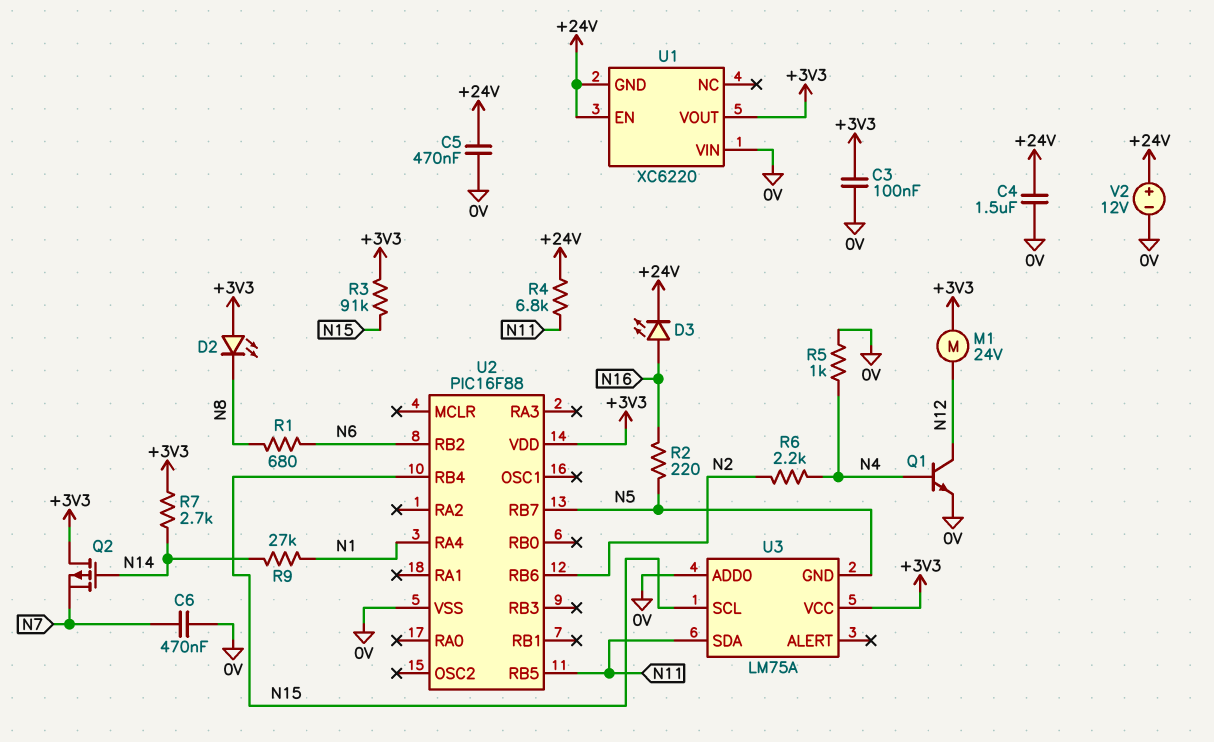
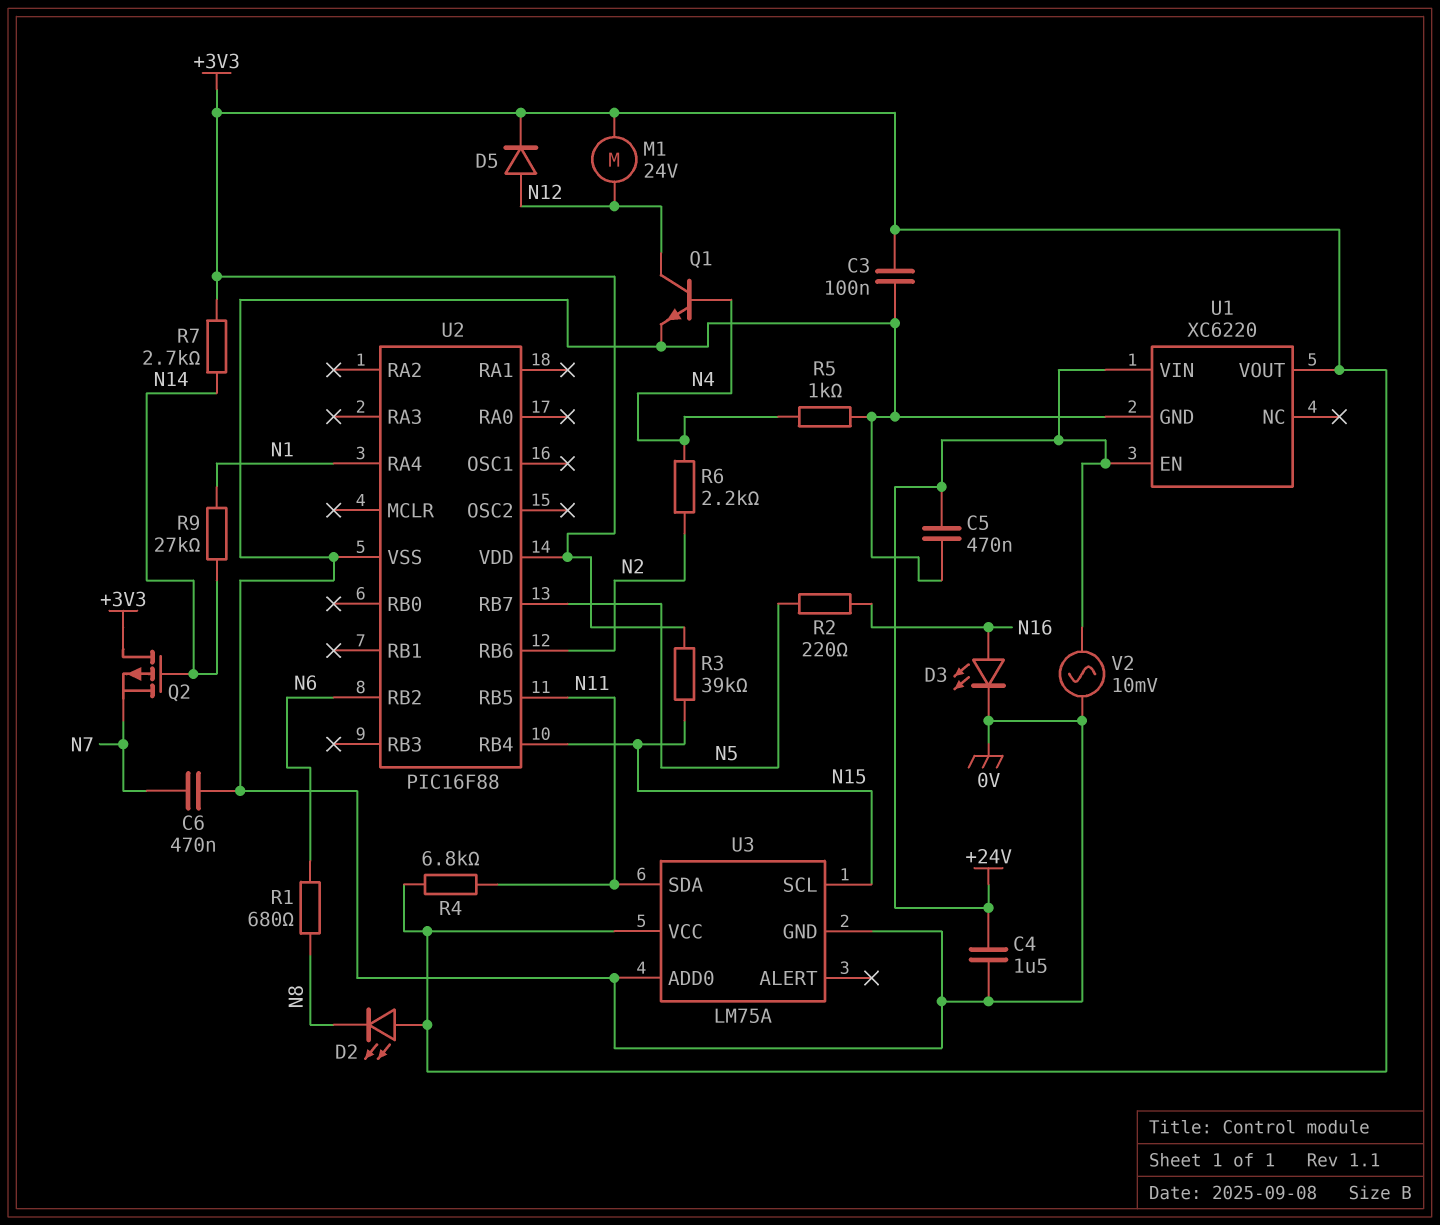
D3: LED (A N16, K +24V) -> LED (A N16, K 0V)
D5: none -> diode (A N12, K +3V3)
R3: 91k (+3V3, N15) -> 39k (+3V3, N15)
R4: 6.8k (+24V, N11) -> 6.8k (+3V3, N11)
U1 pin GND: +24V -> 0V
U1 pin VIN: 0V -> +24V
U3 pin GND: N5 -> 0V
V2: 12V (plus +24V, minus 0V) -> AC 10mV (+24V, 0V)

